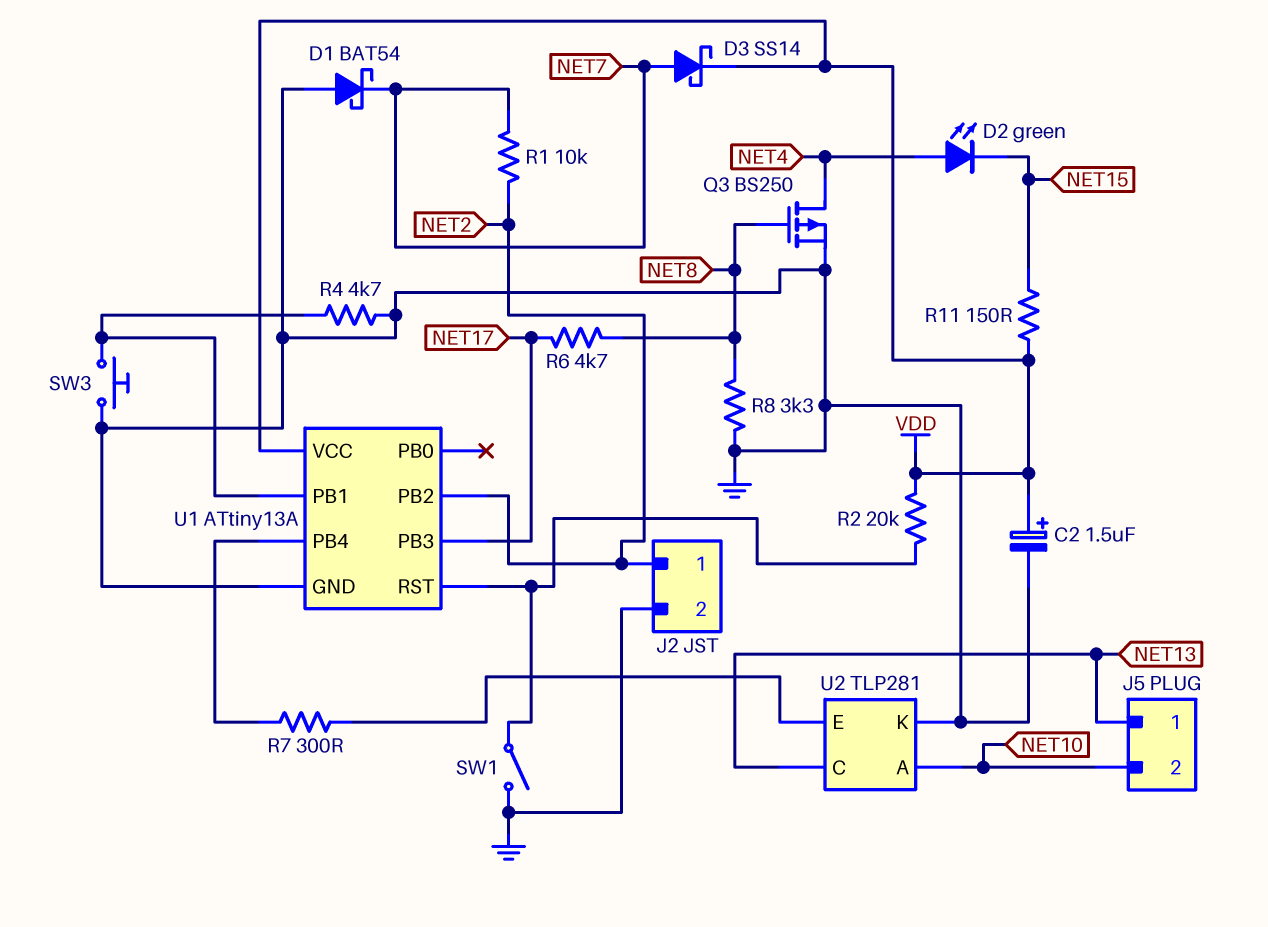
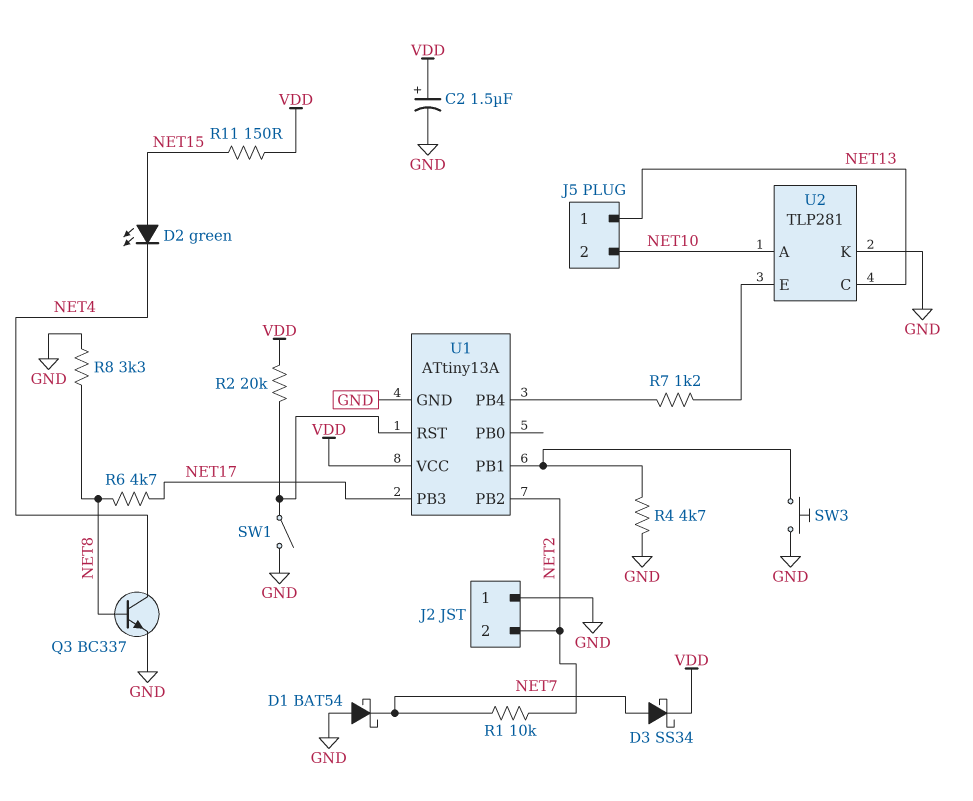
D2: LED green (A NET4, K NET15) -> LED green (A NET15, K NET4)
D3: schottky SS14 (A NET7, K VDD) -> schottky SS34 (A NET7, K VDD)
J2 pin 1: NET2 -> GND
J2 pin 2: GND -> NET2
Q3: PMOS BS250 (G NET8, D NET4, S GND) -> NPN BC337 (B NET8, C NET4, E GND)
R7: 300 (U1/PB4, U2/E) -> 1.2k (U1/PB4, U2/E)

